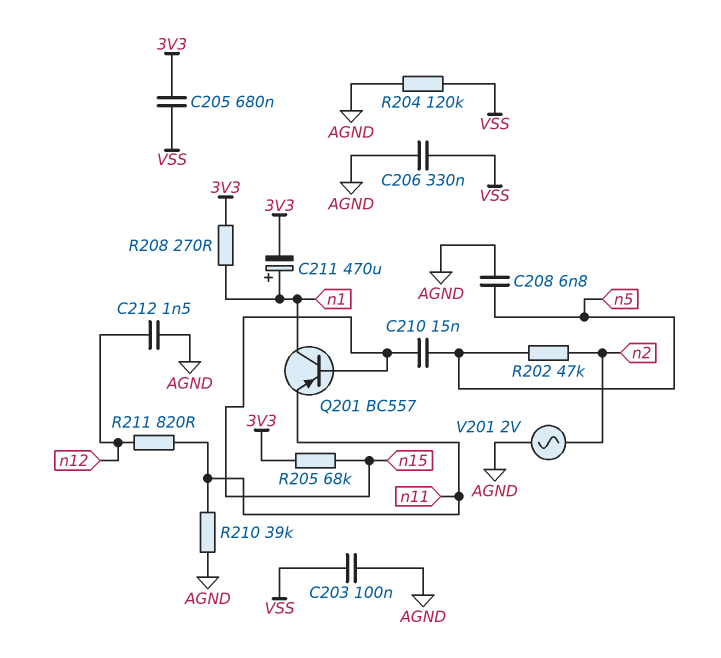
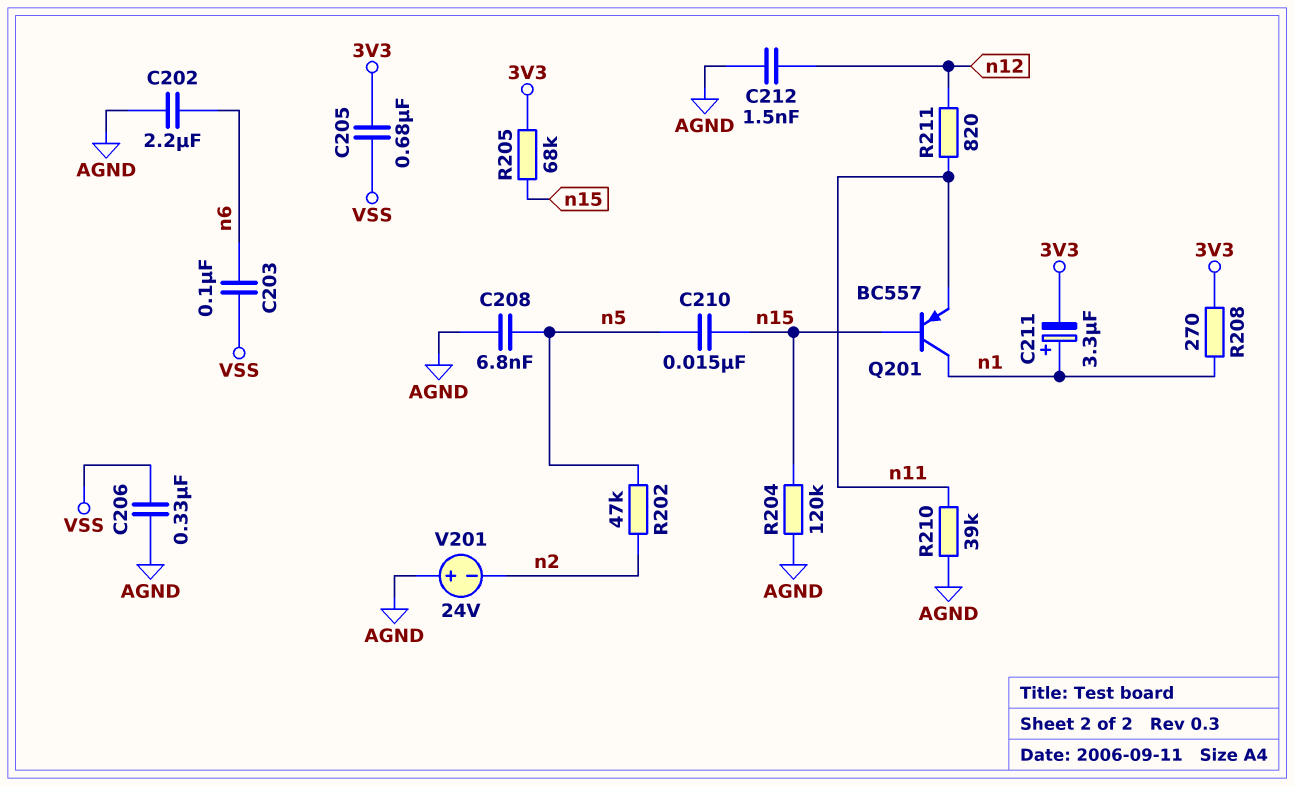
C202: none -> 2.2uF (AGND, n6)
C203: 100nF (AGND, VSS) -> 100nF (VSS, n6)
C211: 470uF (plus n1, minus 3V3) -> 3.3uF (plus n1, minus 3V3)
R204: 120k (AGND, VSS) -> 120k (AGND, n15)
V201: AC 2V (AGND, n2) -> 24V (plus AGND, minus n2)

